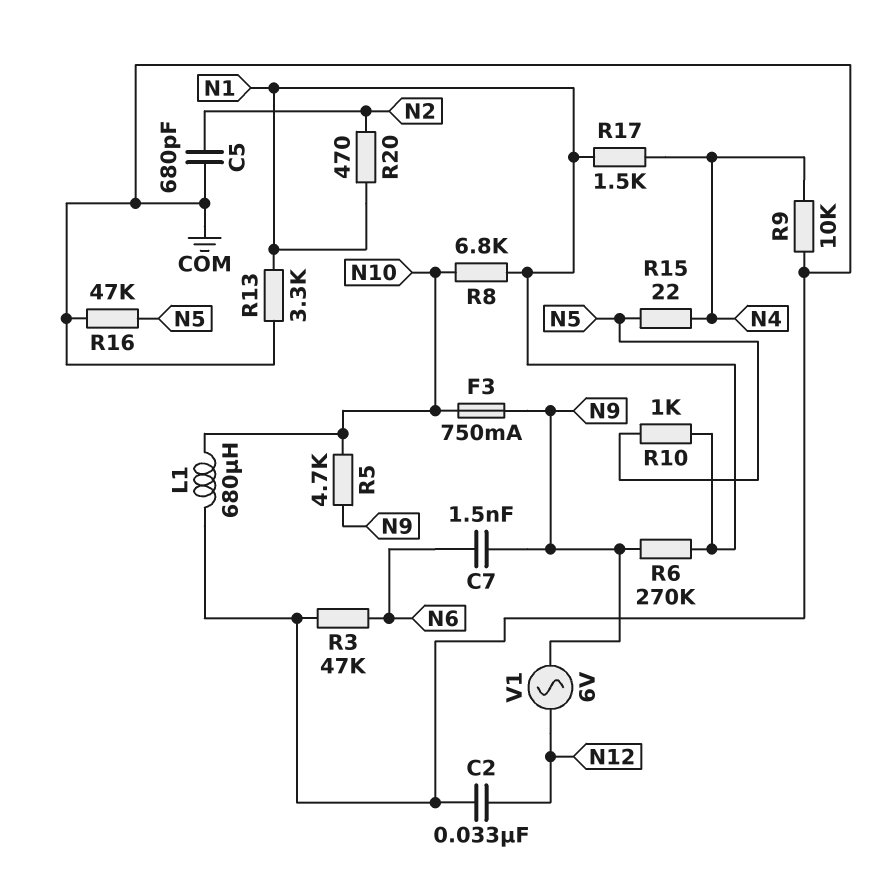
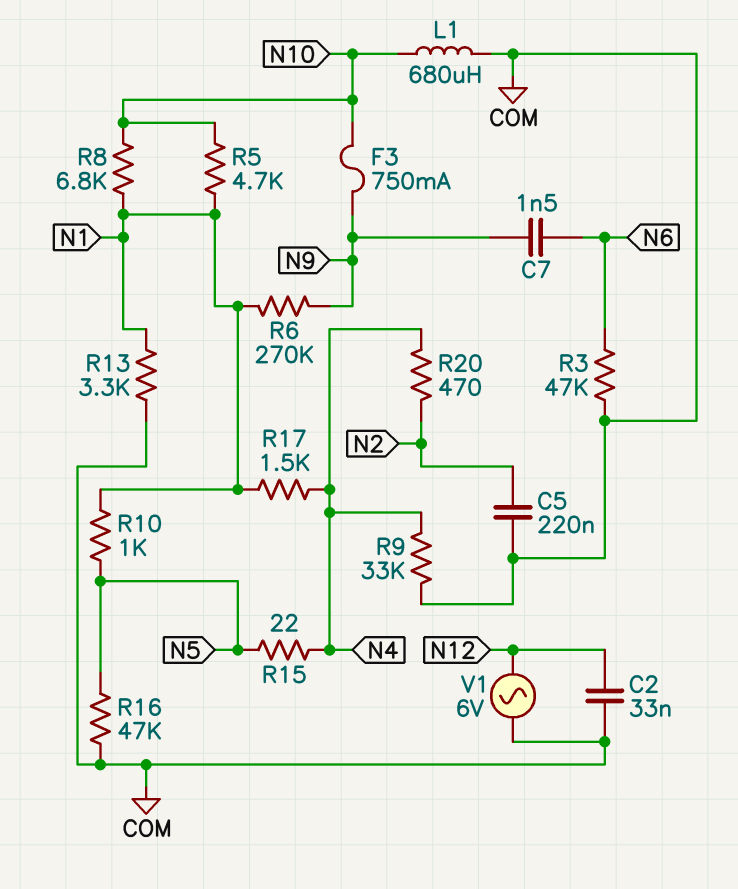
C5: 680pF (COM, N2) -> 220nF (COM, N2)
R5: 4.7k (N9, N10) -> 4.7k (N1, N10)
R9: 10k (COM, N4) -> 33k (COM, N4)
R20: 470 (N1, N2) -> 470 (N2, N4)
V1: AC 6V (N9, N12) -> AC 6V (COM, N12)

